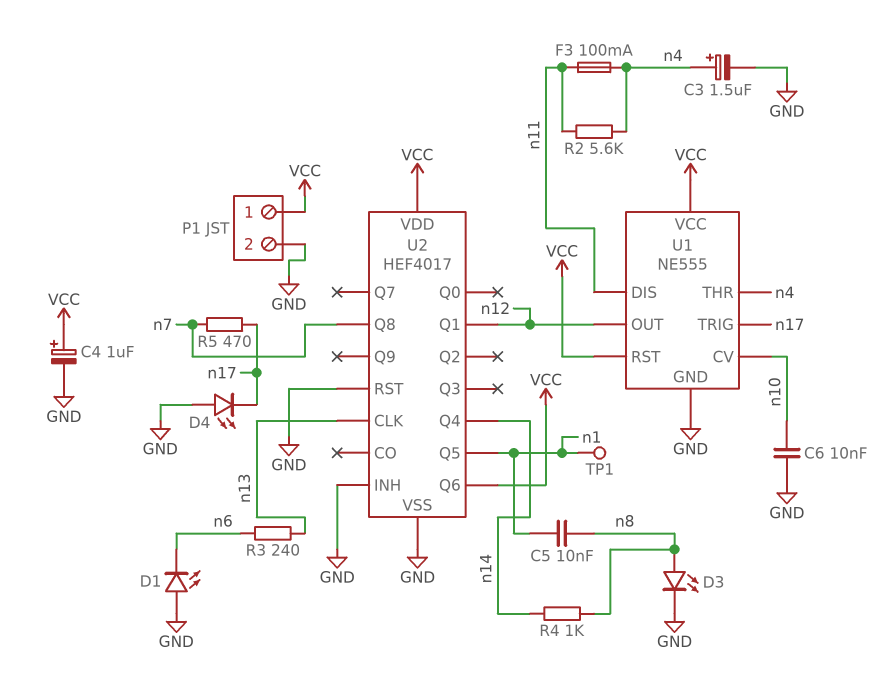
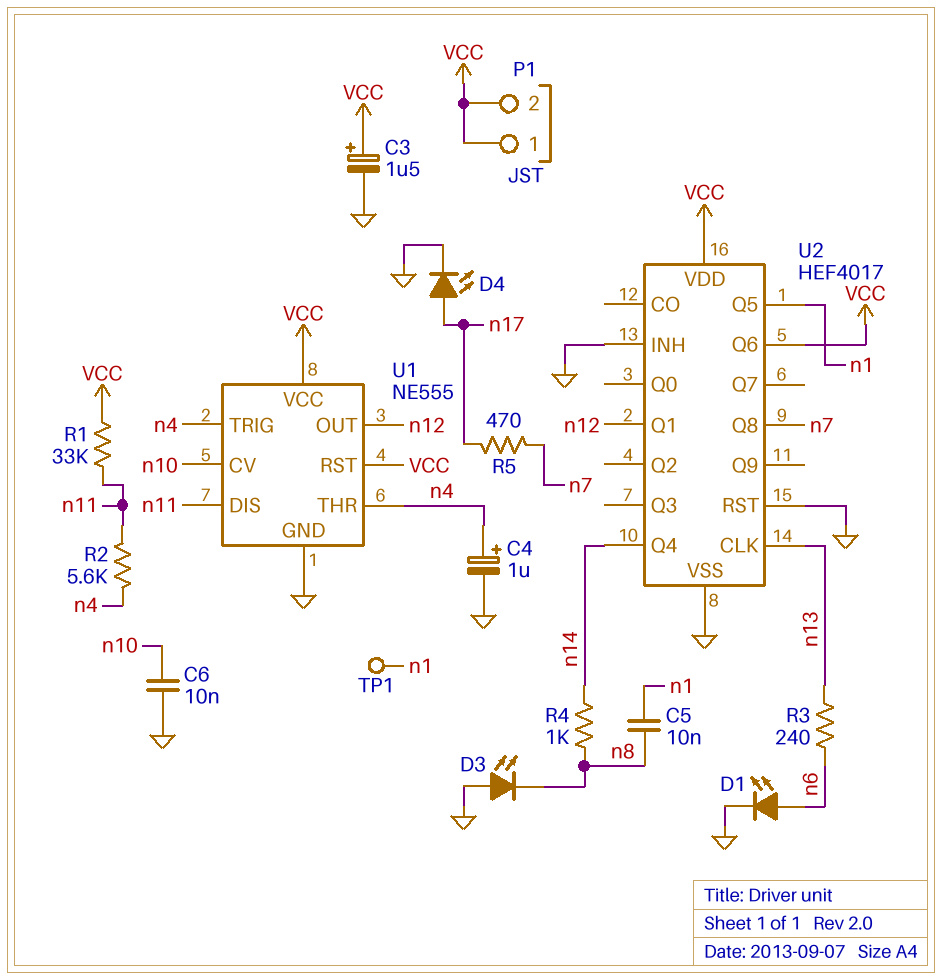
C3: 1.5uF (plus n4, minus GND) -> 1.5uF (plus VCC, minus GND)
C4: 1uF (plus VCC, minus GND) -> 1uF (plus n4, minus GND)
D1: LED (A GND, K n6) -> LED (A n6, K GND)
D3: LED (A n8, K GND) -> LED (A GND, K n8)
D4: LED (A GND, K n17) -> LED (A n17, K GND)
F3: 100mA (n4, n11) -> none
P1 pin 2: GND -> VCC
R1: none -> 33k (VCC, n11)
U1 pin TRIG: n17 -> n4

